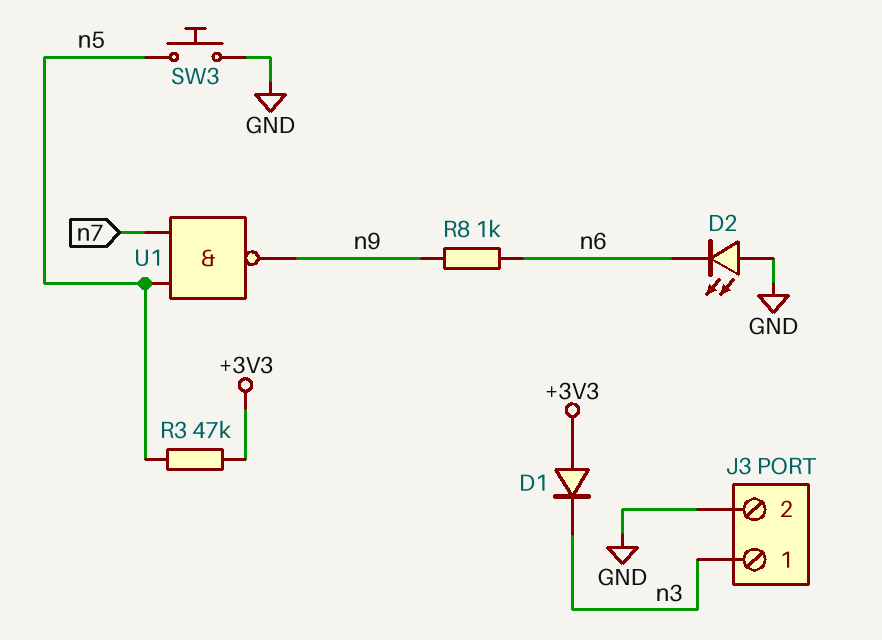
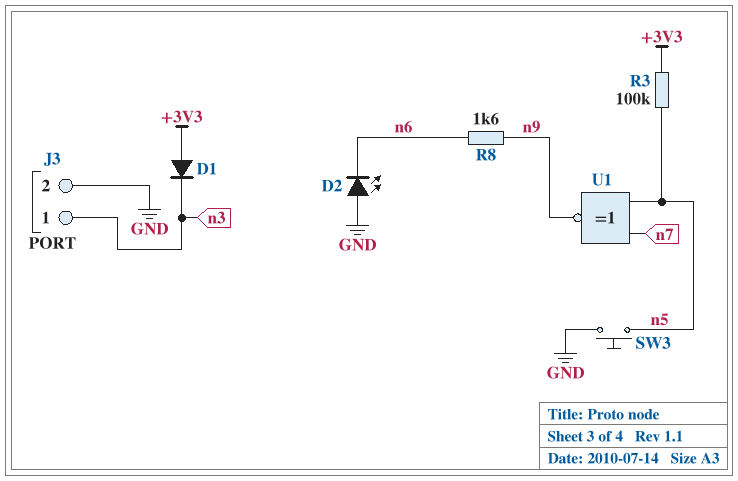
R3: 47k (+3V3, n5) -> 100k (+3V3, n5)
R8: 1k (n6, n9) -> 1.6k (n6, n9)
U1: NAND (in n5, in n7, out n9) -> XNOR (in n5, in n7, out n9)

